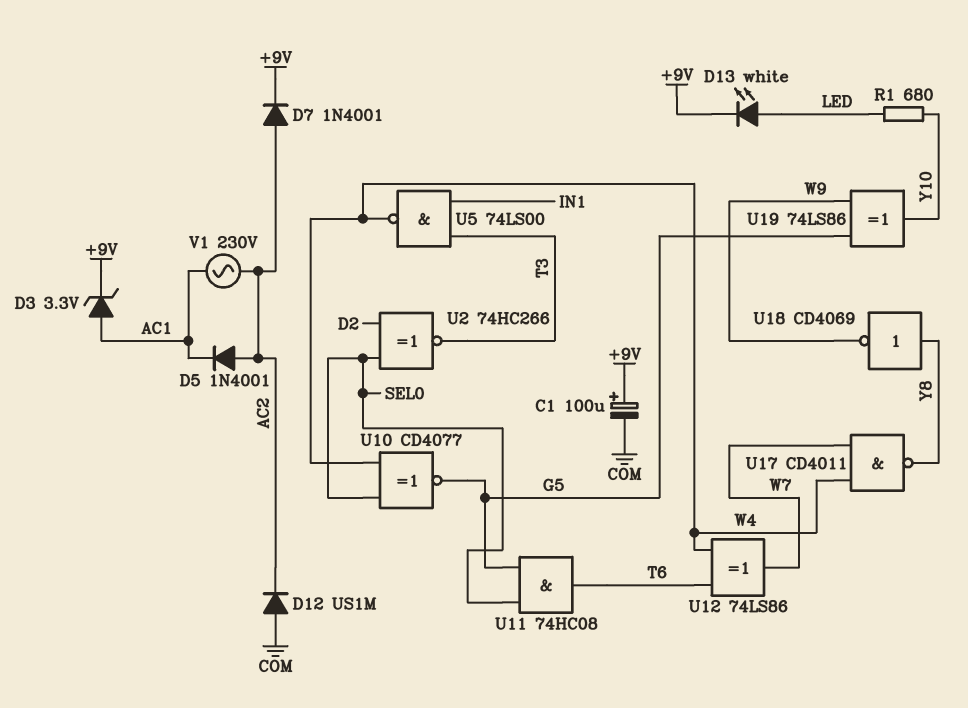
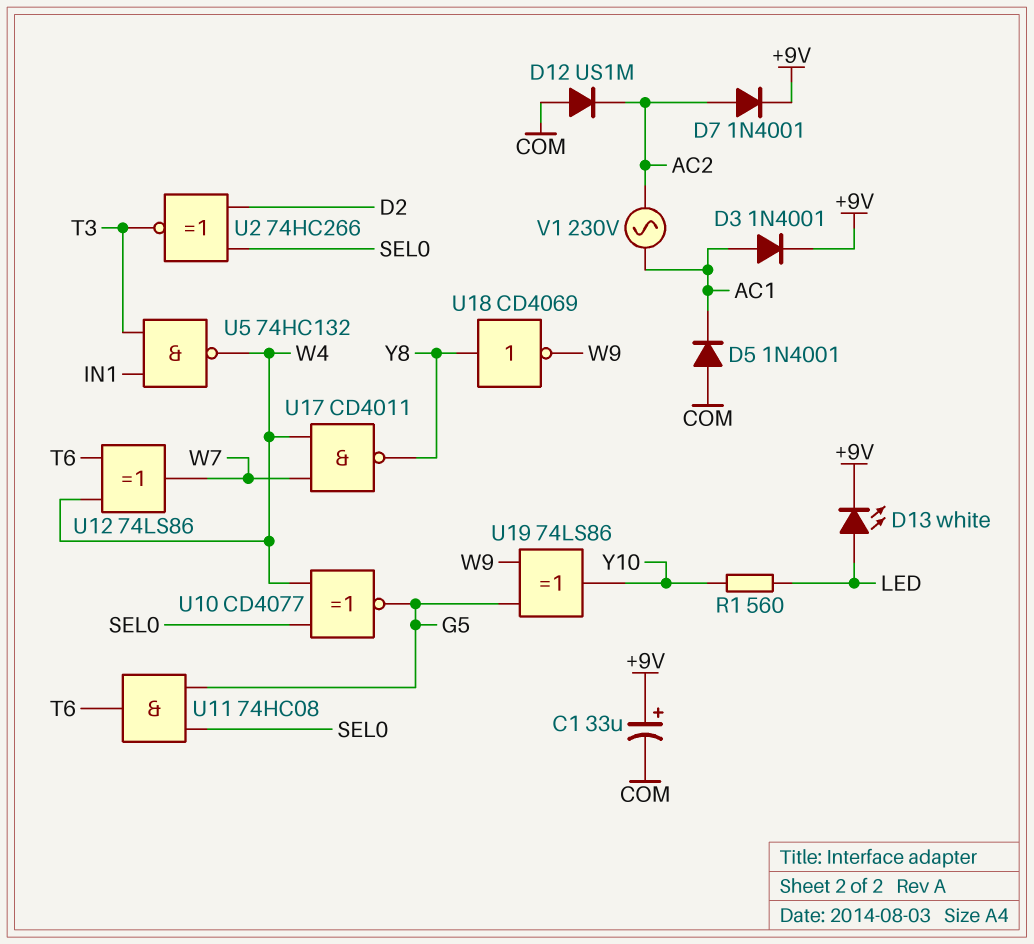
C1: 100uF (plus +9V, minus COM) -> 33uF (plus +9V, minus COM)
D3: zener 3.3V (A AC1, K +9V) -> diode 1N4001 (A AC1, K +9V)
D5: diode 1N4001 (A AC2, K AC1) -> diode 1N4001 (A COM, K AC1)
R1: 680 (LED, Y10) -> 560 (LED, Y10)
U5: NAND 74LS00 (in IN1, in T3, out W4) -> NAND 74HC132 (in IN1, in T3, out W4)

